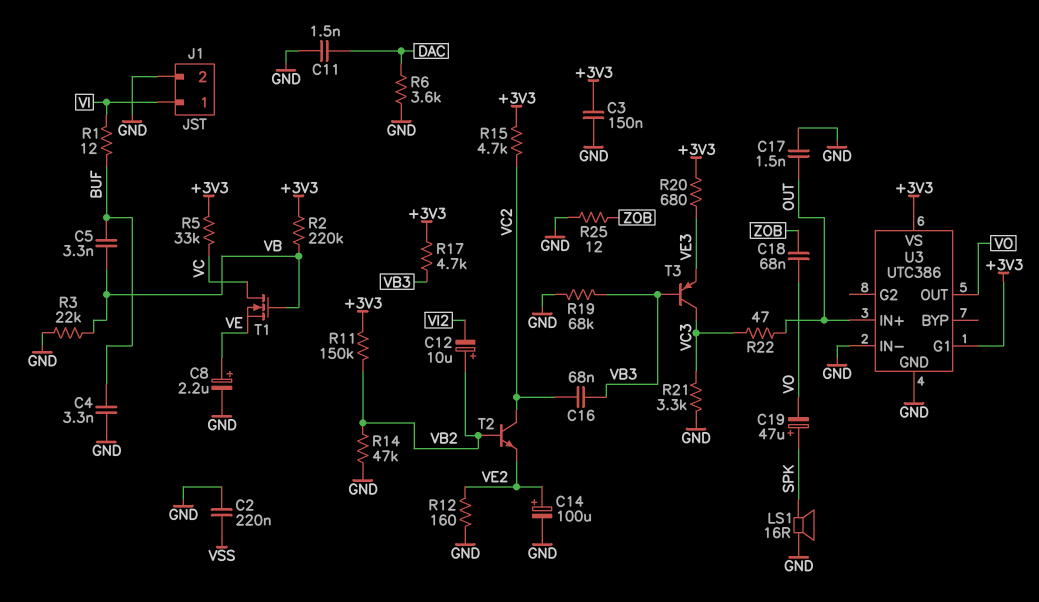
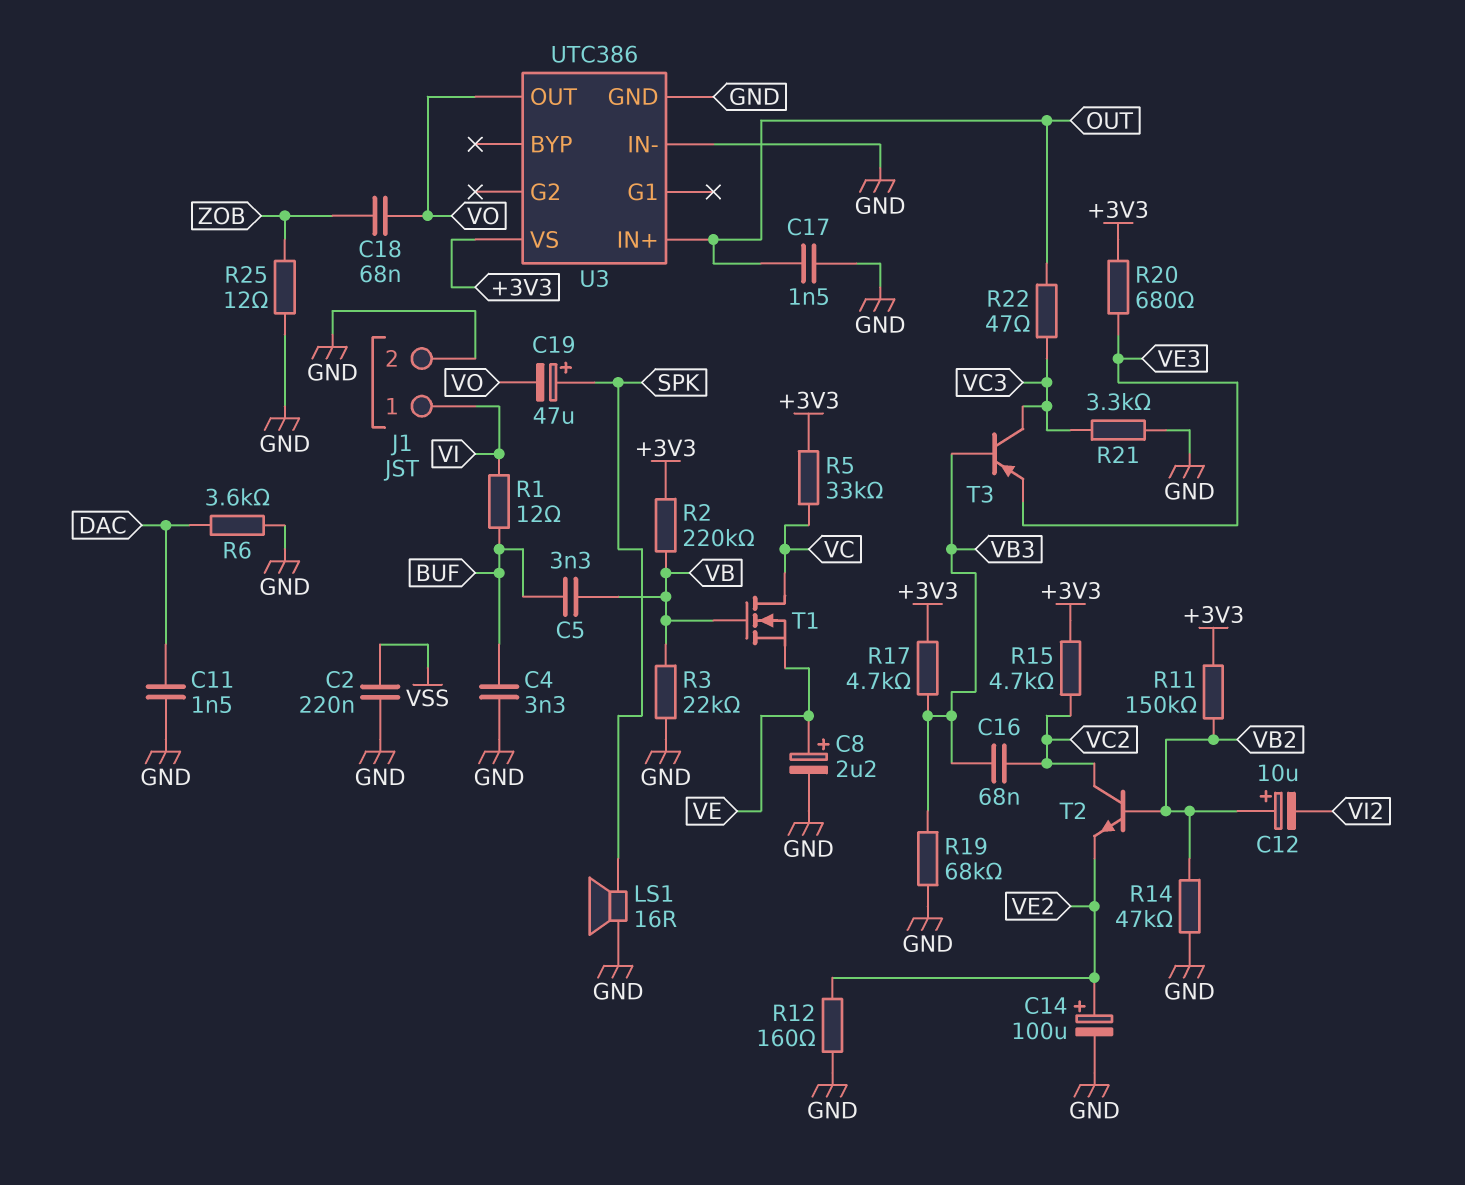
C3: 150nF (+3V3, GND) -> none
U3 pin G1: +3V3 -> none

